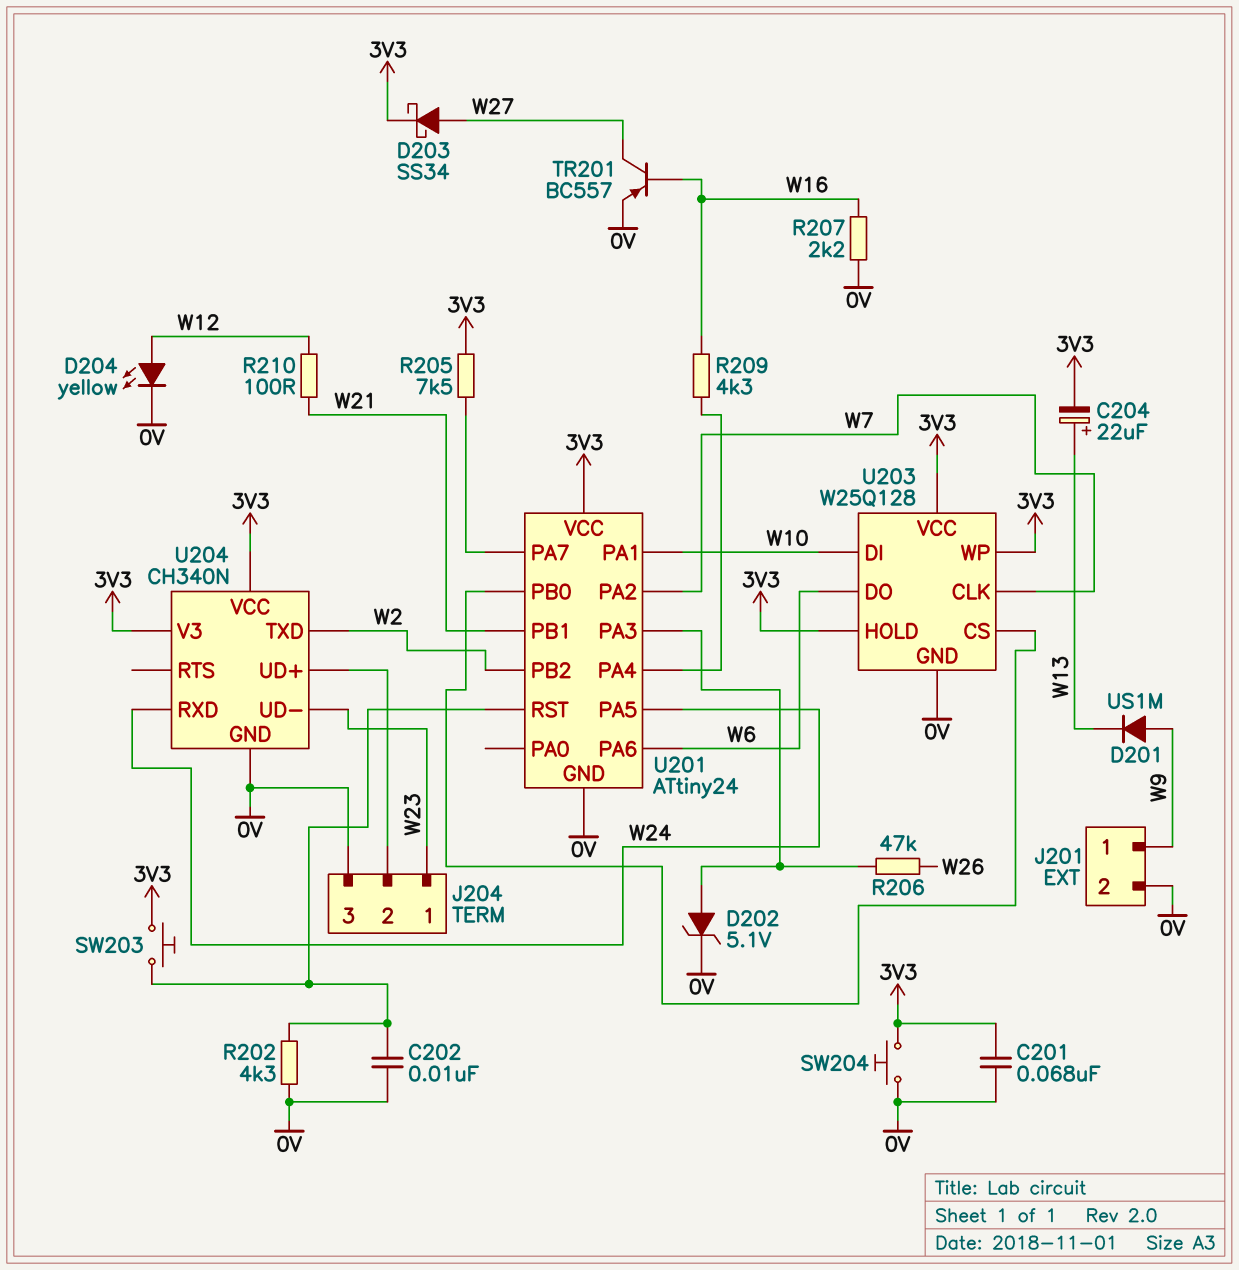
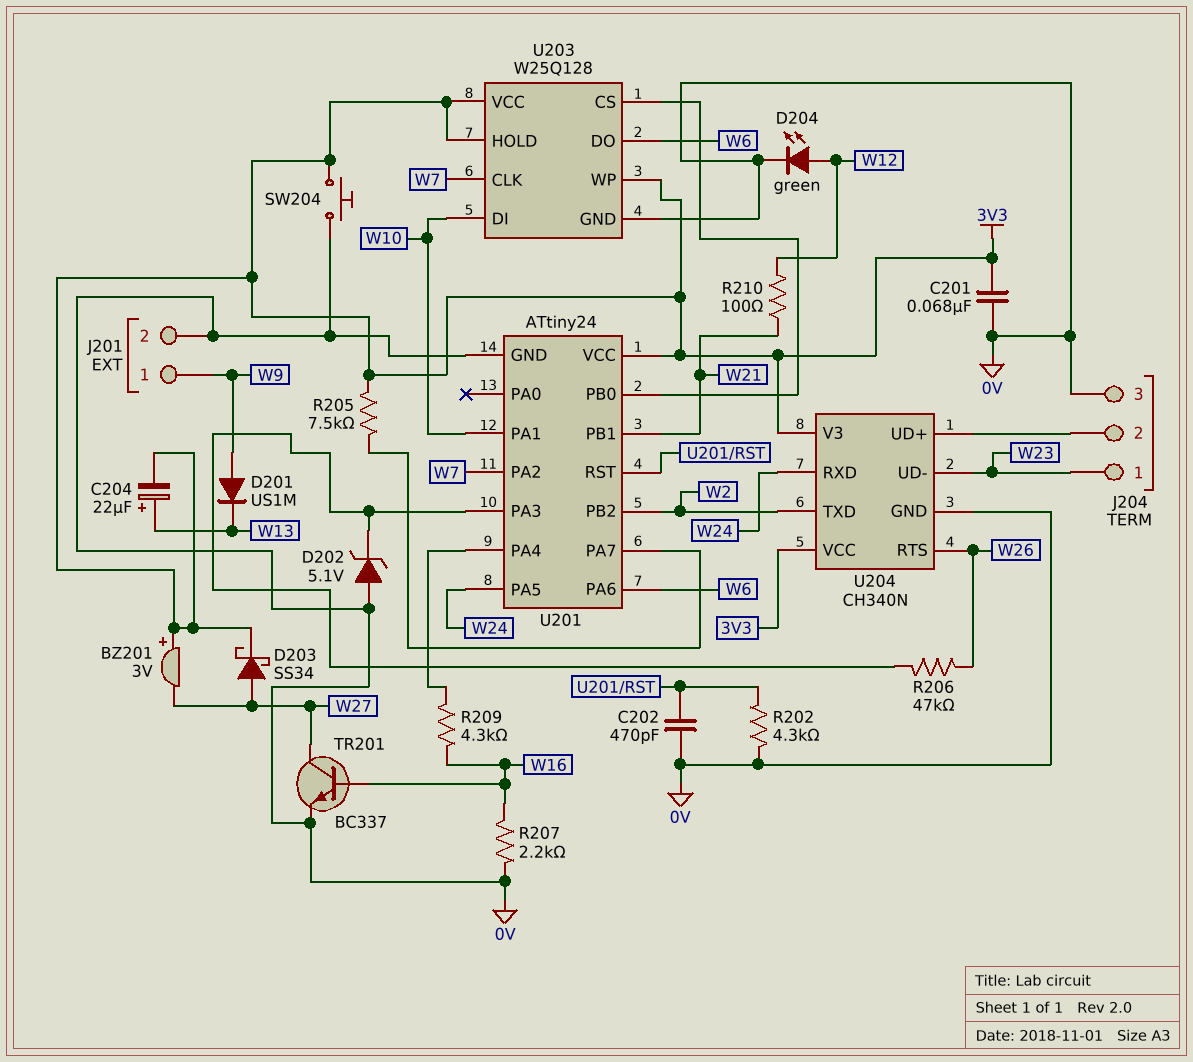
BZ201: none -> buzzer 3V (plus 3V3, minus W27)
C202: 10nF (0V, U201/RST) -> 470pF (0V, U201/RST)
D202: zener 5.1V (A U201/PA3, K 0V) -> zener 5.1V (A 0V, K U201/PA3)
D204: LED yellow (A W12, K 0V) -> LED green (A W12, K 0V)
SW203: button (3V3, U201/RST) -> none
TR201: PNP BC557 (B W16, C W27, E 0V) -> NPN BC337 (B W16, C W27, E 0V)
U204 pin RTS: none -> W26

